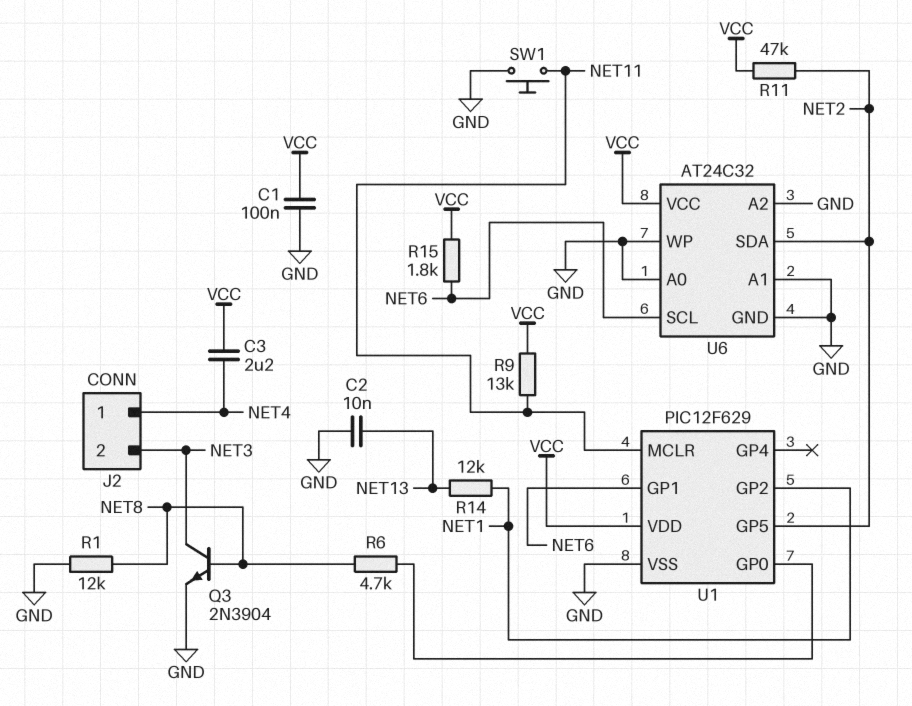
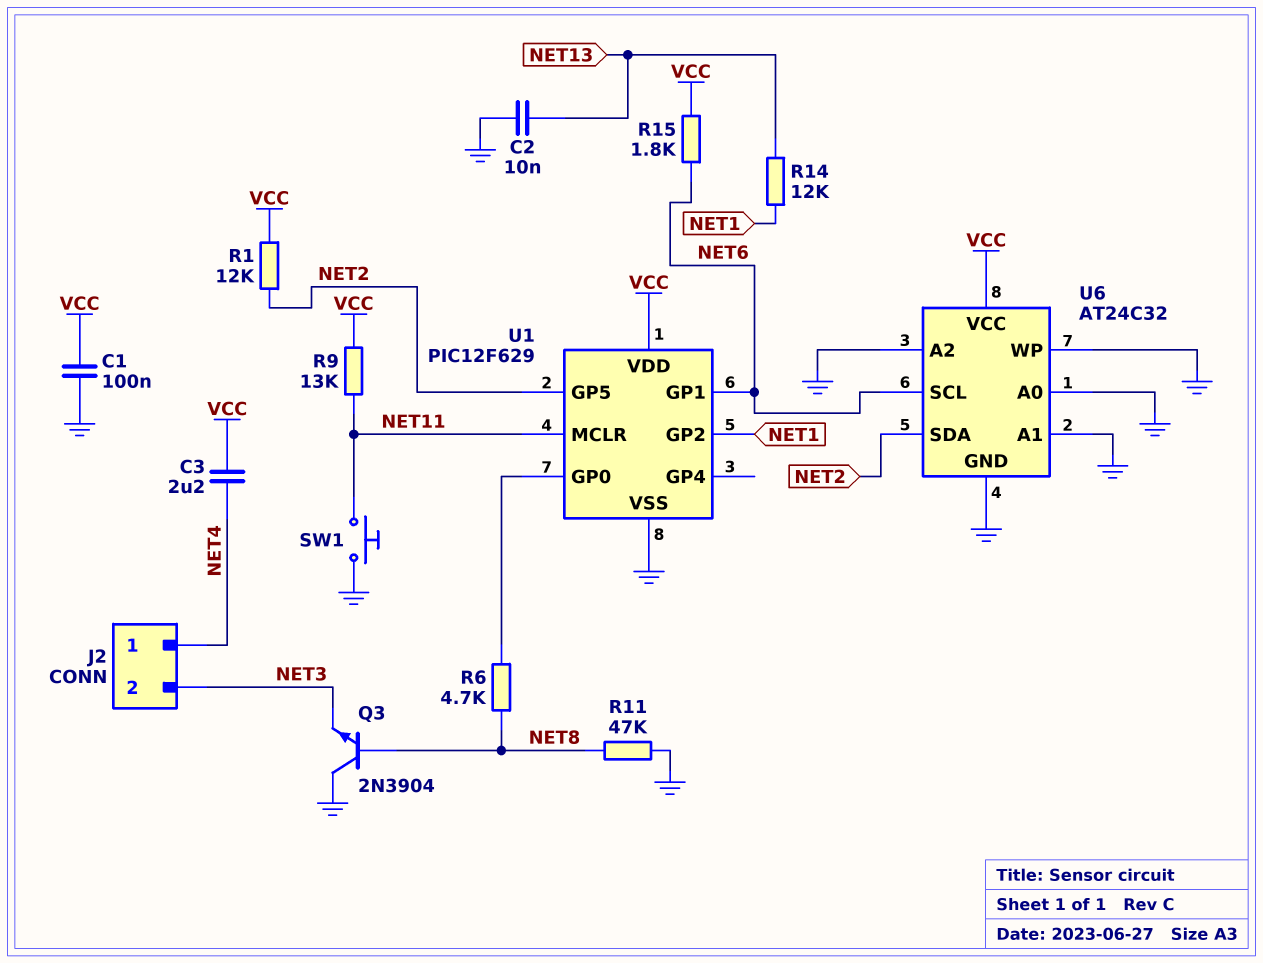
Q3: NPN 2N3904 (B NET8, C NET3, E GND) -> NPN 2N3904 (B NET8, C GND, E NET3)
R1: 12k (GND, NET8) -> 12k (NET2, VCC)
R11: 47k (NET2, VCC) -> 47k (GND, NET8)

